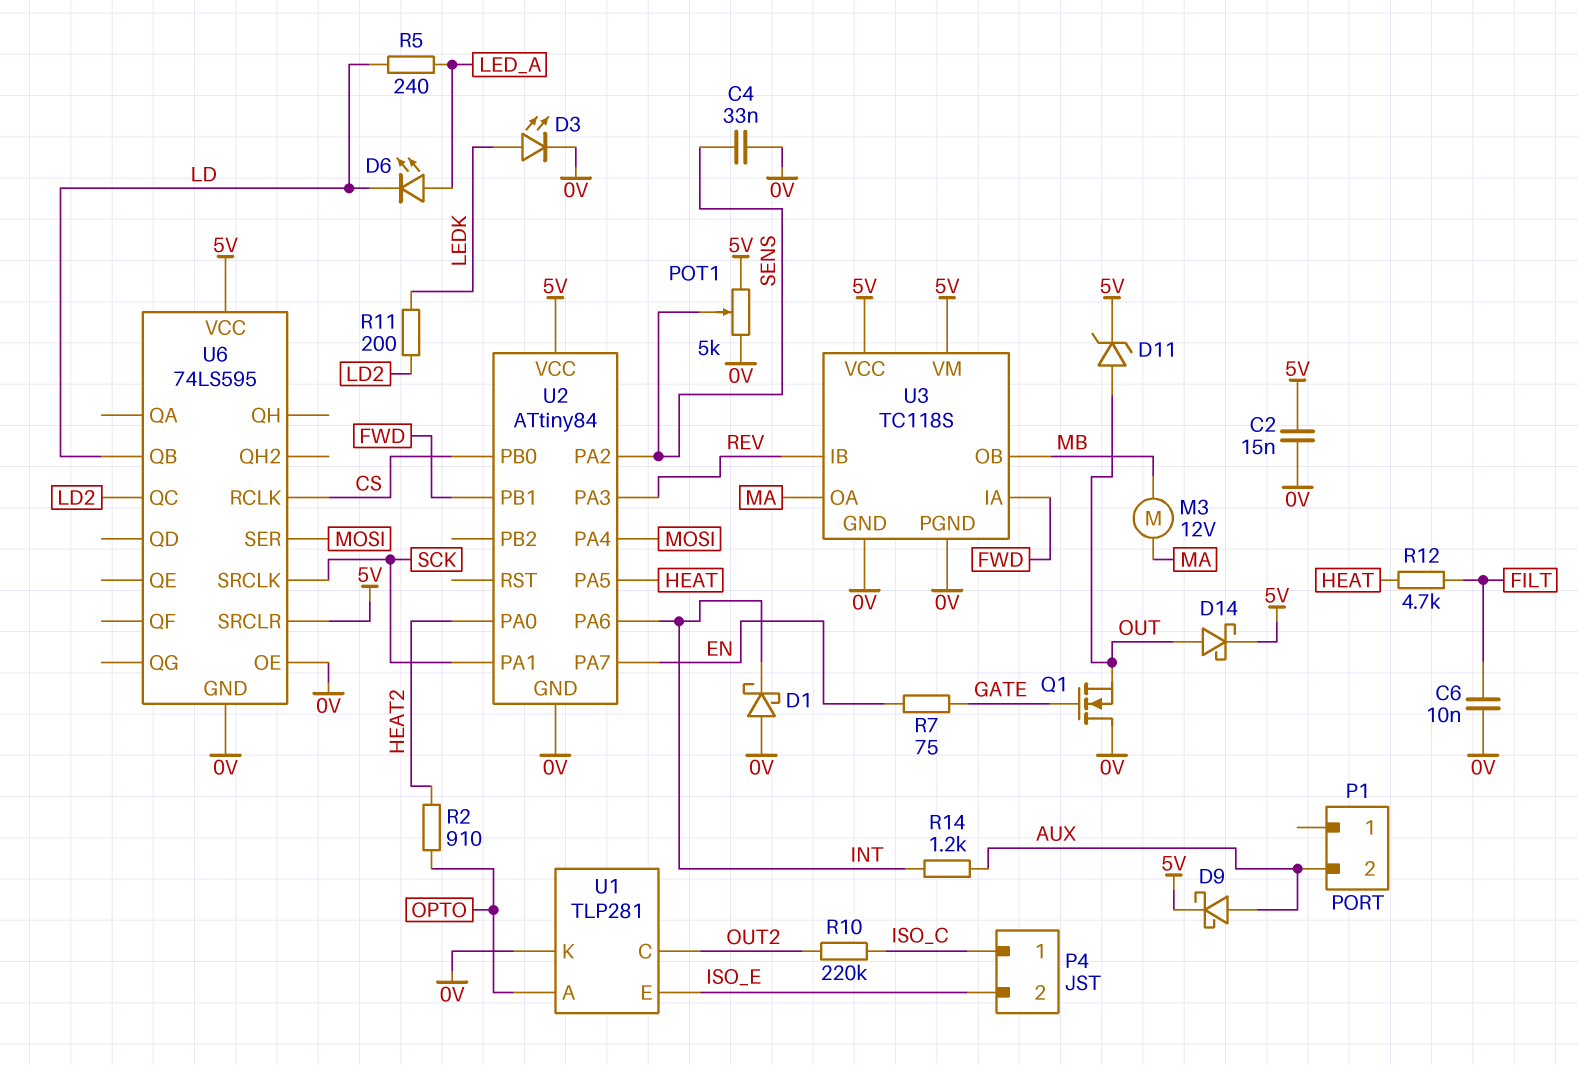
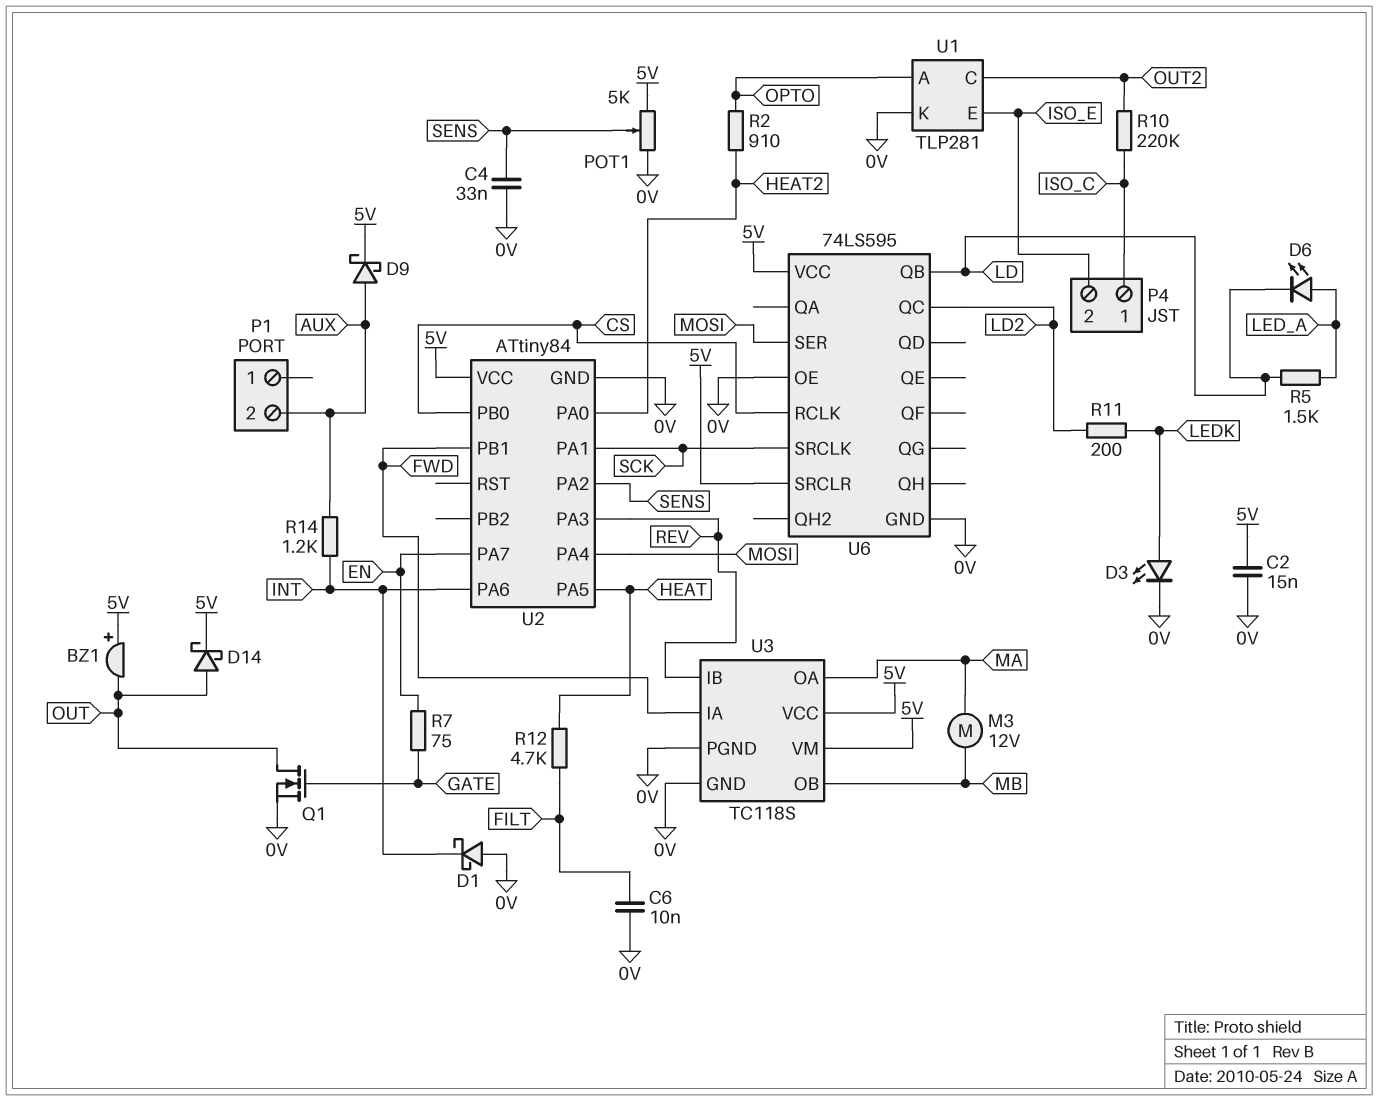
BZ1: none -> buzzer (plus 5V, minus OUT)
D11: zener (A OUT, K 5V) -> none
Q1: NMOS (G GATE, D 0V, S OUT) -> NMOS (G GATE, D OUT, S 0V)
R5: 240 (LD, LED_A) -> 1.5k (LD, LED_A)

